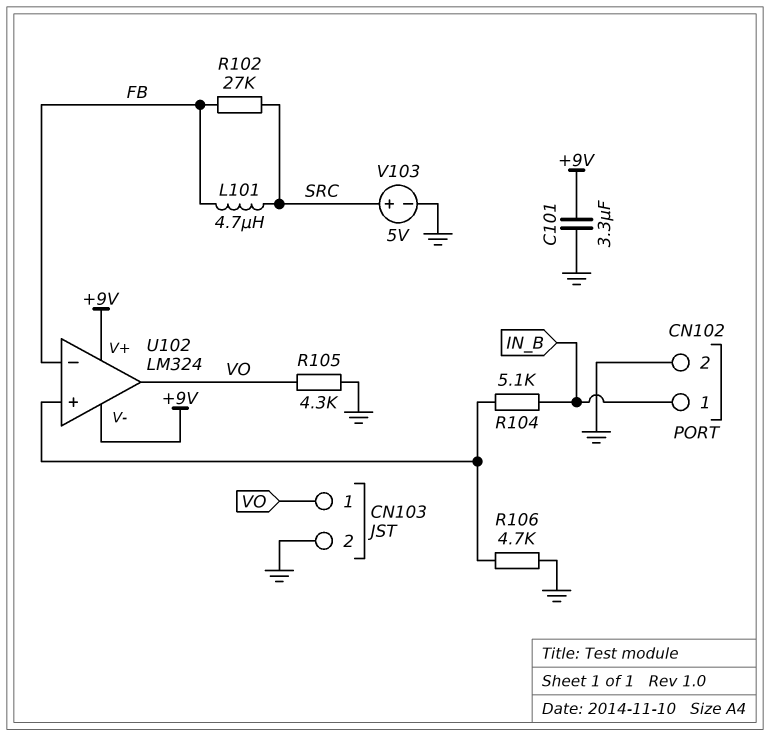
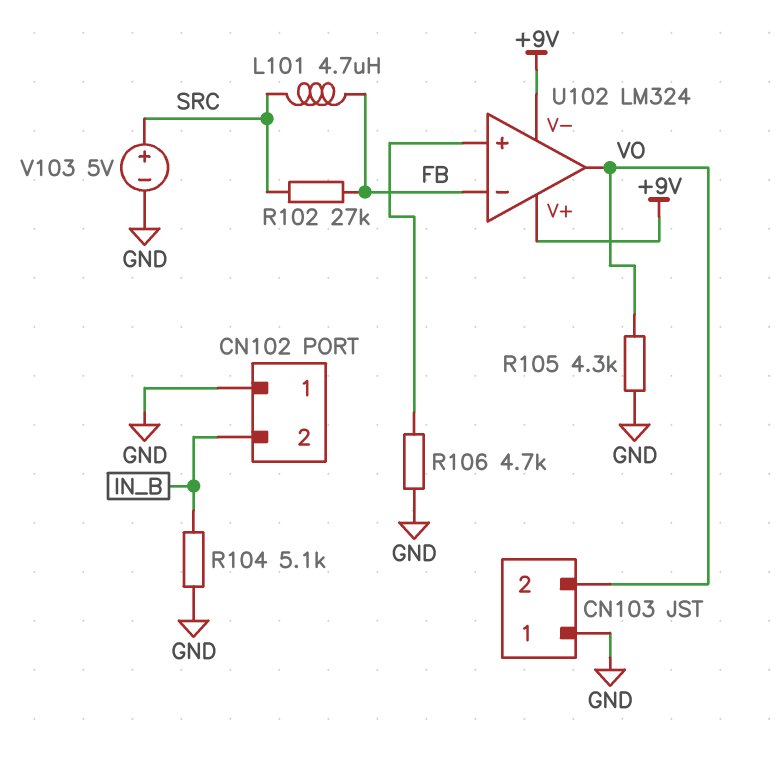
C101: 3.3uF (+9V, GND) -> none
CN102 pin 1: IN_B -> GND
CN102 pin 2: GND -> IN_B
CN103 pin 1: VO -> GND
CN103 pin 2: GND -> VO
R104: 5.1k (IN_B, U102/in+) -> 5.1k (GND, IN_B)

